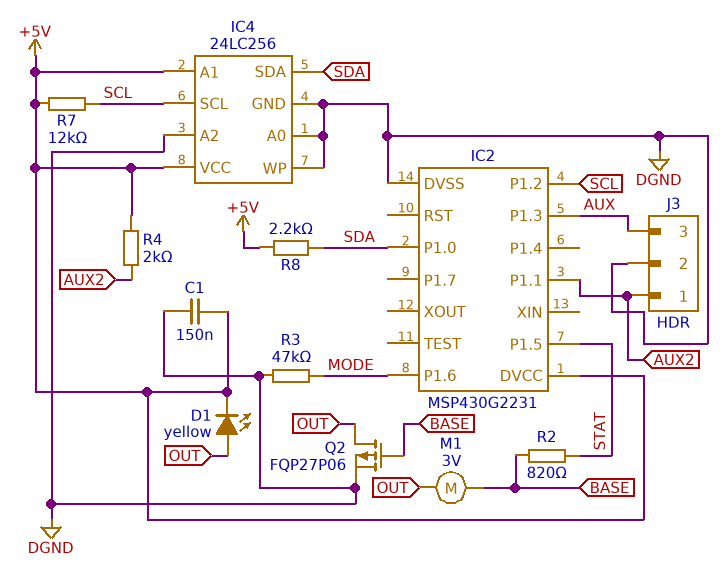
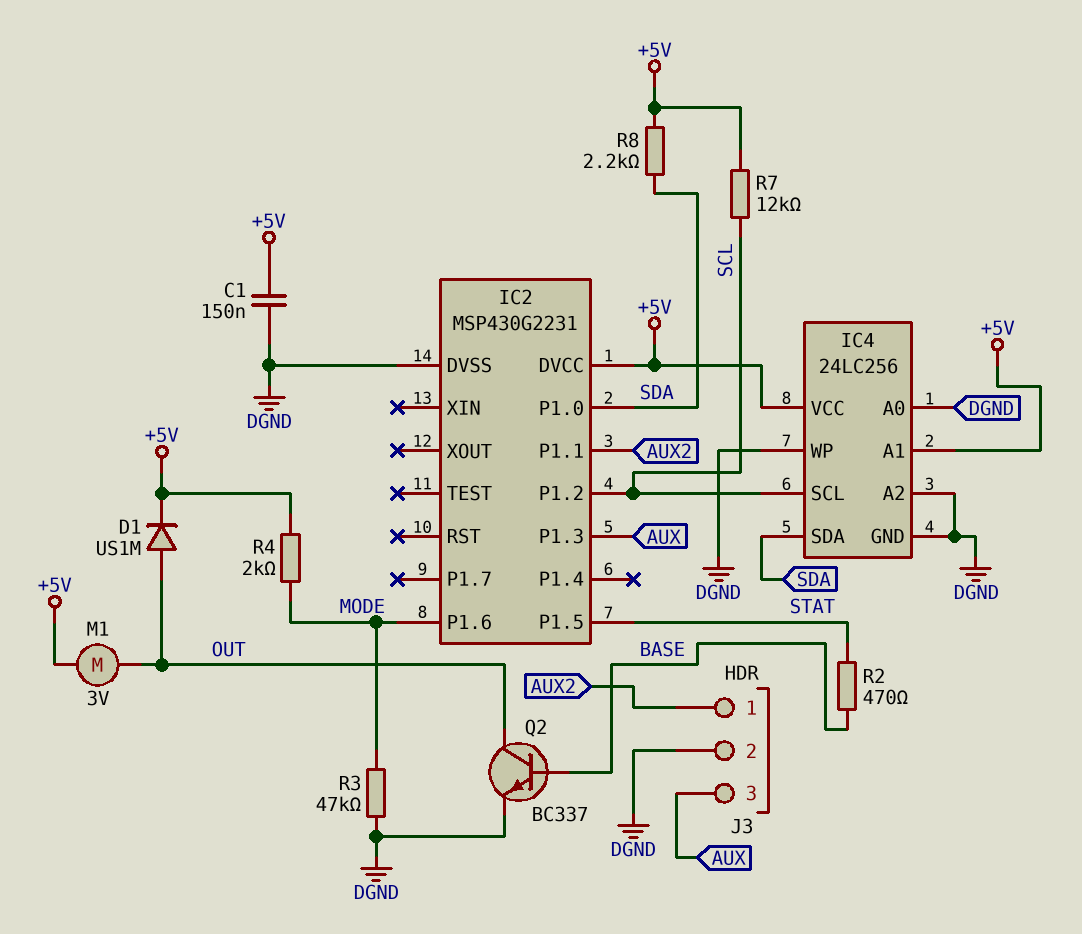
D1: LED yellow (A OUT, K +5V) -> diode US1M (A OUT, K +5V)
M1: motor 3V (BASE, OUT) -> motor 3V (+5V, OUT)
Q2: PMOS FQP27P06 (G BASE, D OUT, S DGND) -> NPN BC337 (B BASE, C OUT, E DGND)
R2: 820 (BASE, STAT) -> 470 (BASE, STAT)
R4: 2k (+5V, AUX2) -> 2k (+5V, MODE)

